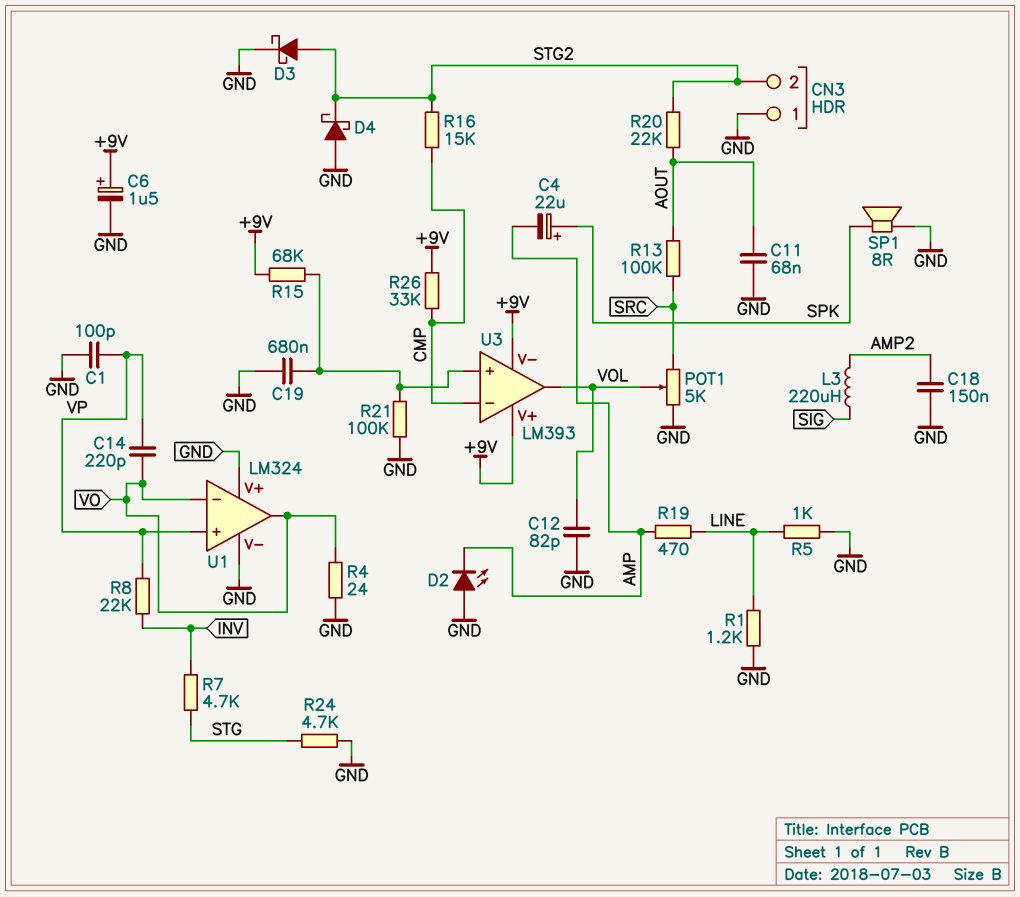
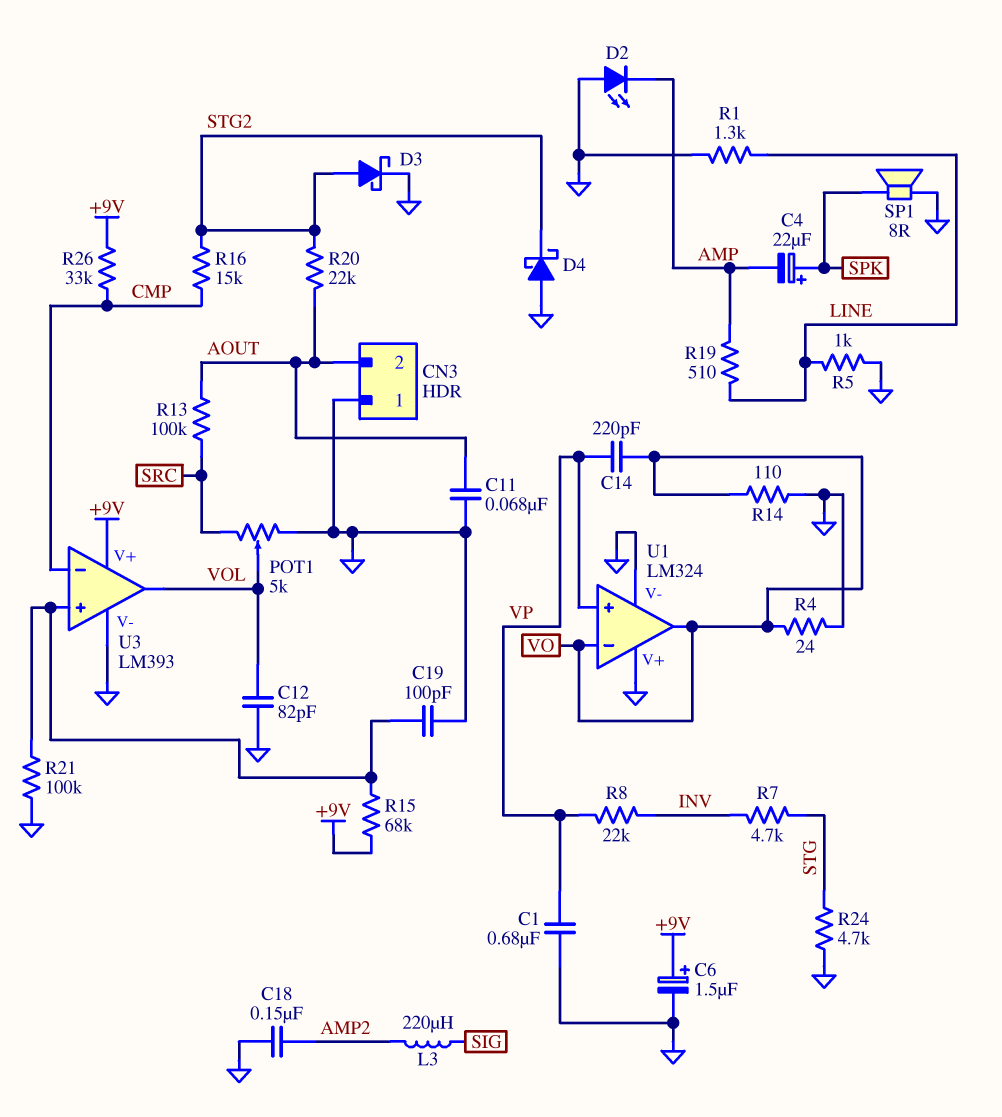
C1: 100pF (GND, VP) -> 680nF (GND, VP)
C19: 680nF (GND, U3/in+) -> 100pF (GND, U3/in+)
CN3 pin 2: STG2 -> AOUT
R1: 1.2k (GND, LINE) -> 1.3k (GND, LINE)
R14: none -> 110 (GND, VO)
R19: 470 (AMP, LINE) -> 510 (AMP, LINE)
U3 pin V-: +9V -> GND

